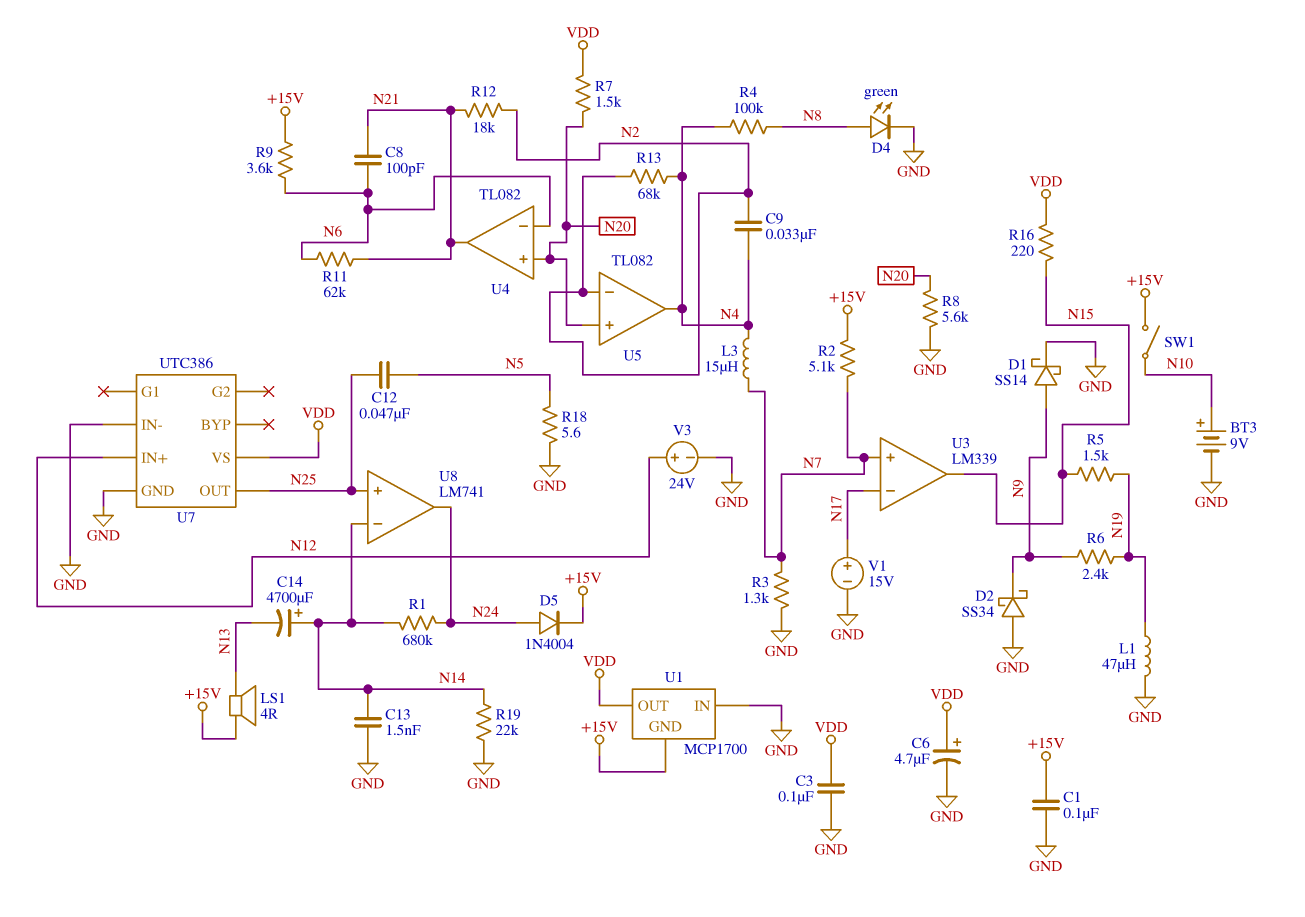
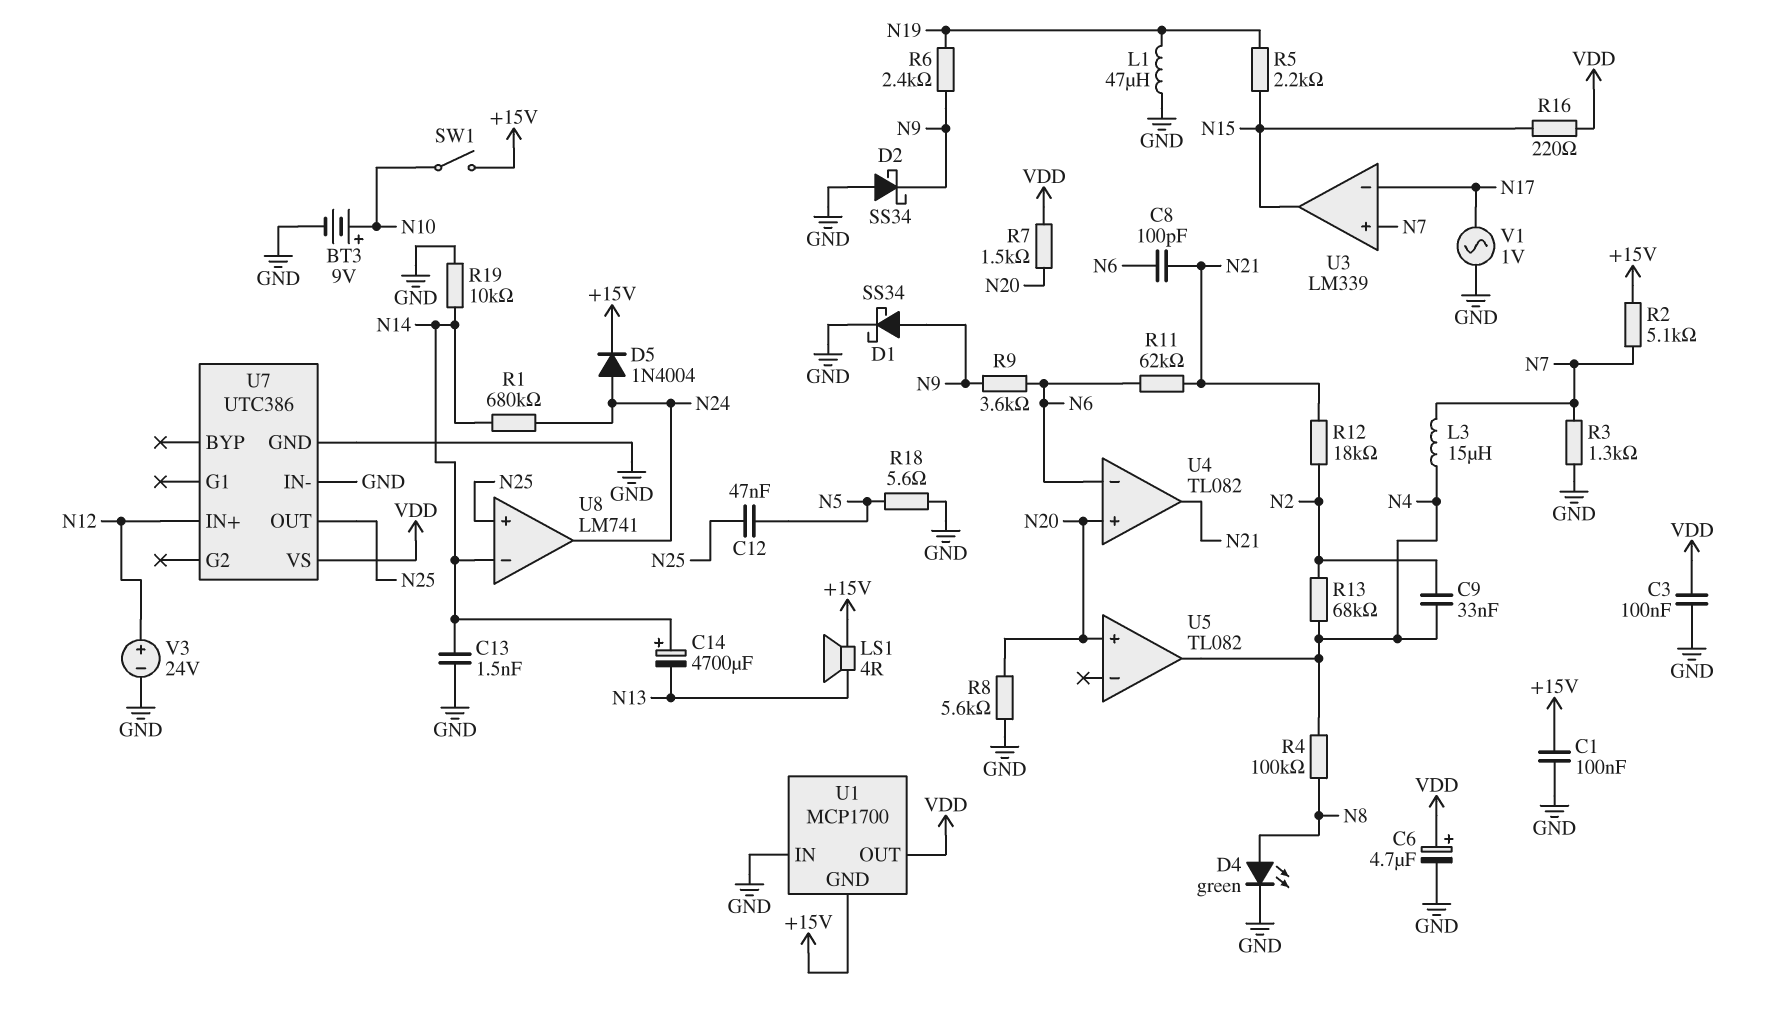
D1: schottky SS14 (A N9, K GND) -> schottky SS34 (A N9, K GND)
R5: 1.5k (N15, N19) -> 2.2k (N15, N19)
R9: 3.6k (+15V, N6) -> 3.6k (N6, N9)
R19: 22k (GND, N14) -> 10k (GND, N14)
U5 pin in-: N2 -> none
V1: 15V (plus N17, minus GND) -> AC 1V (GND, N17)

